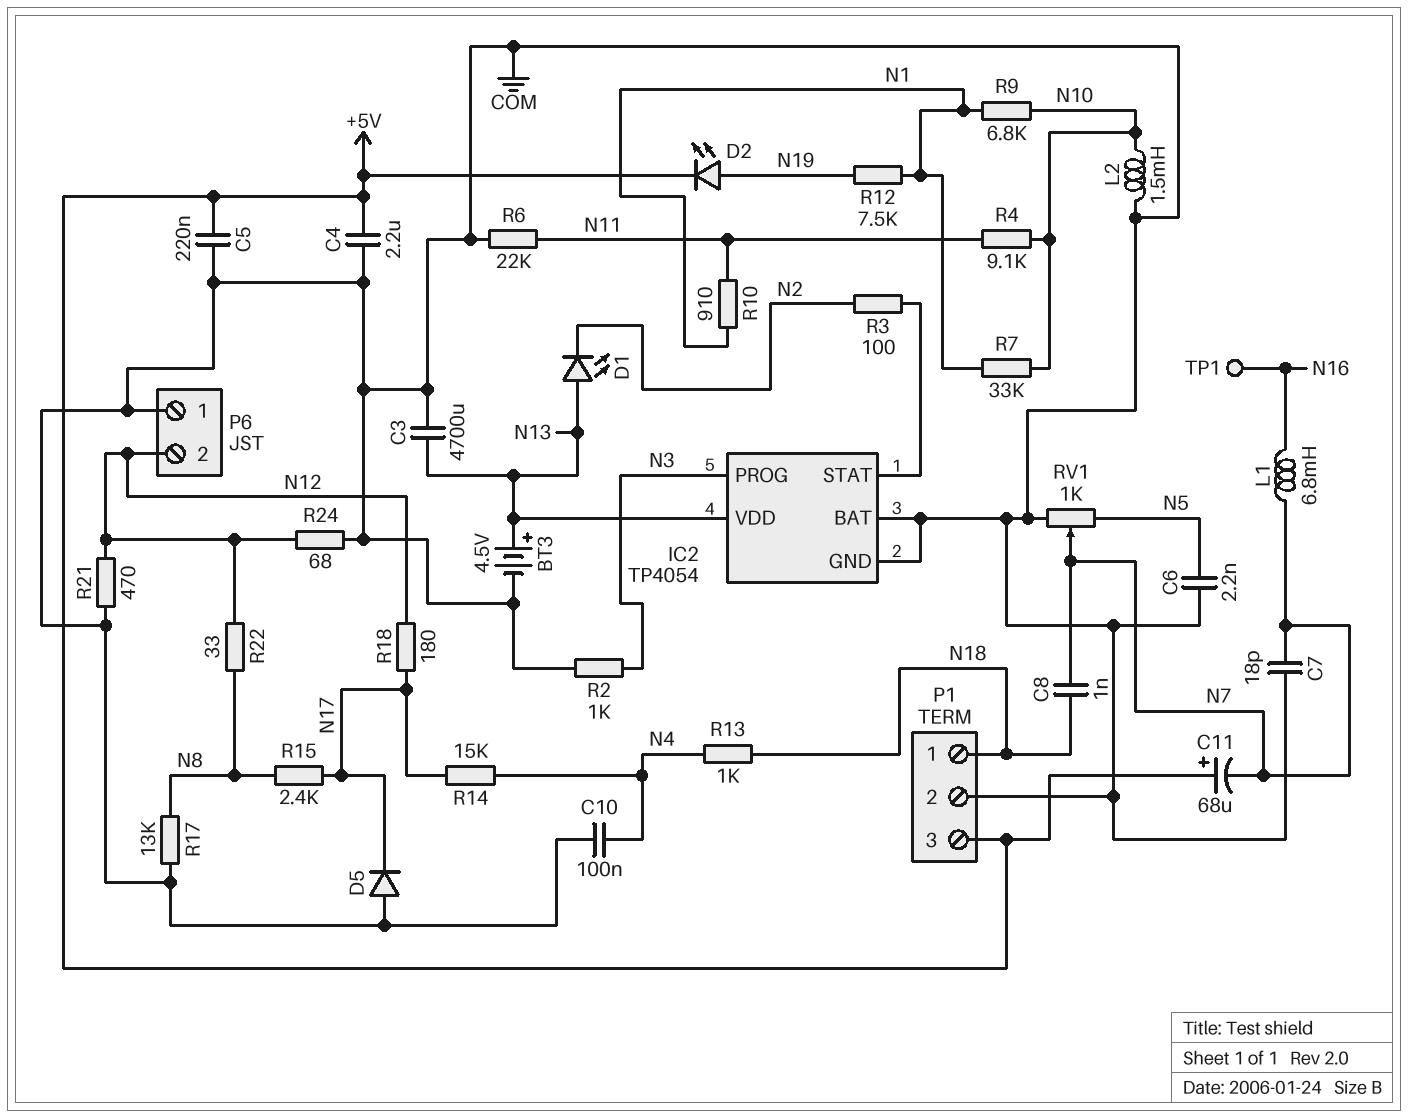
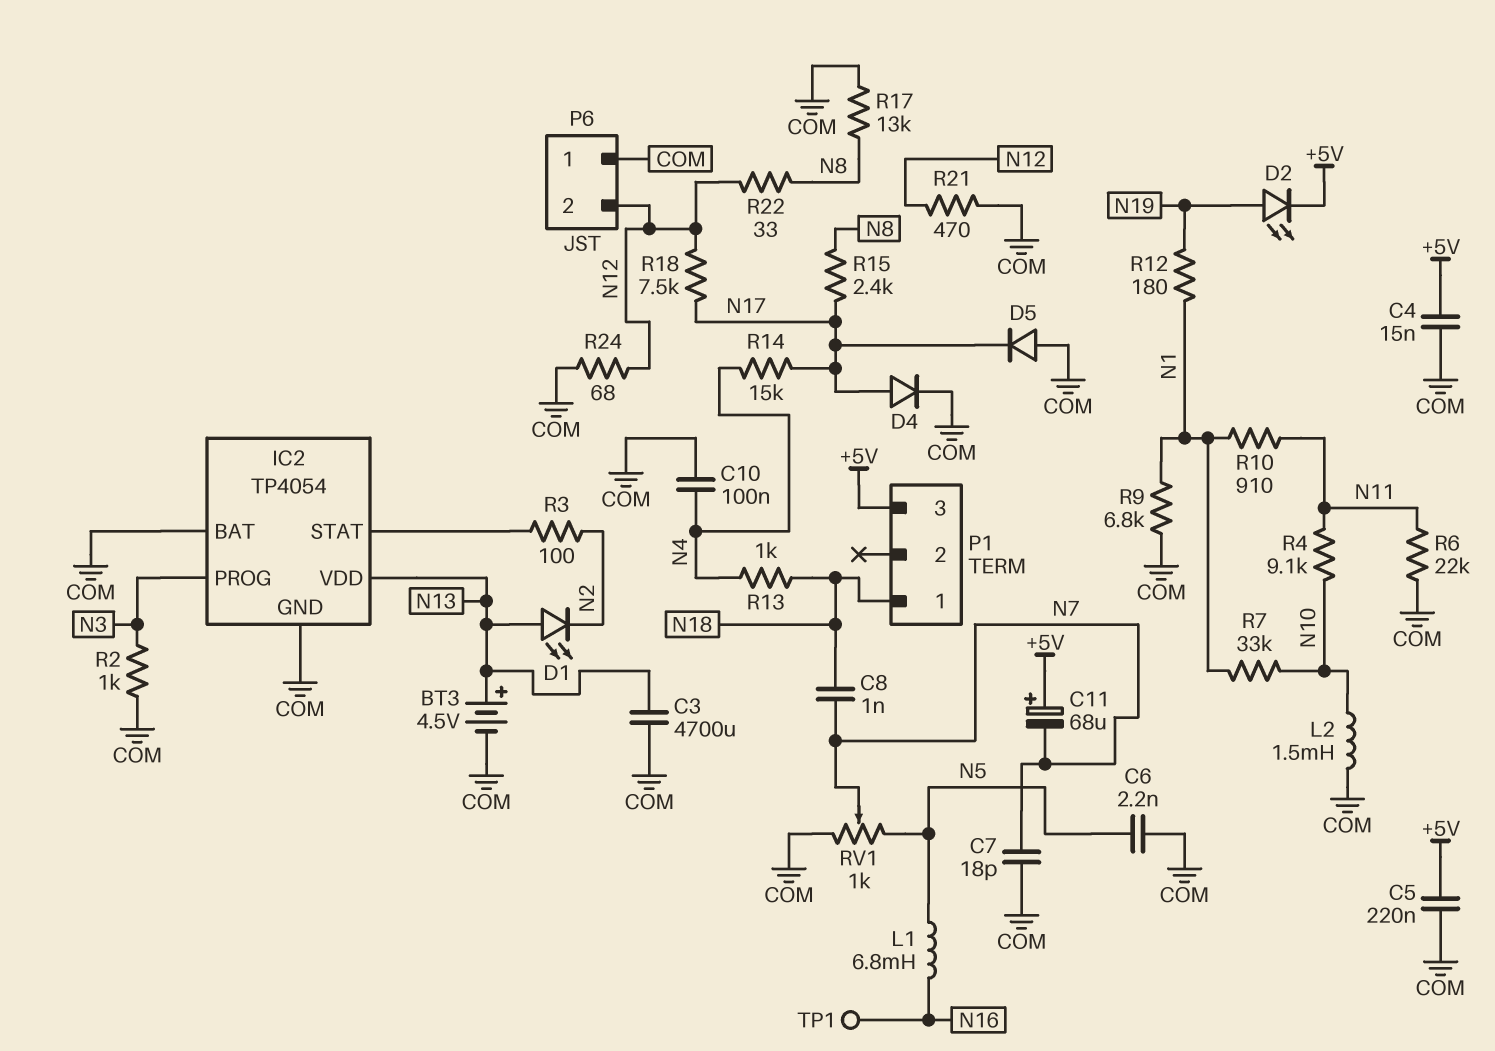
C4: 2.2uF (+5V, COM) -> 15nF (+5V, COM)
D4: none -> diode (A N17, K COM)
L1: 6.8mH (N7, N16) -> 6.8mH (N5, N16)
P1 pin 2: COM -> none
R9: 6.8k (N1, N10) -> 6.8k (COM, N1)
R12: 7.5k (N1, N19) -> 180 (N1, N19)
R18: 180 (N12, N17) -> 7.5k (N12, N17)

